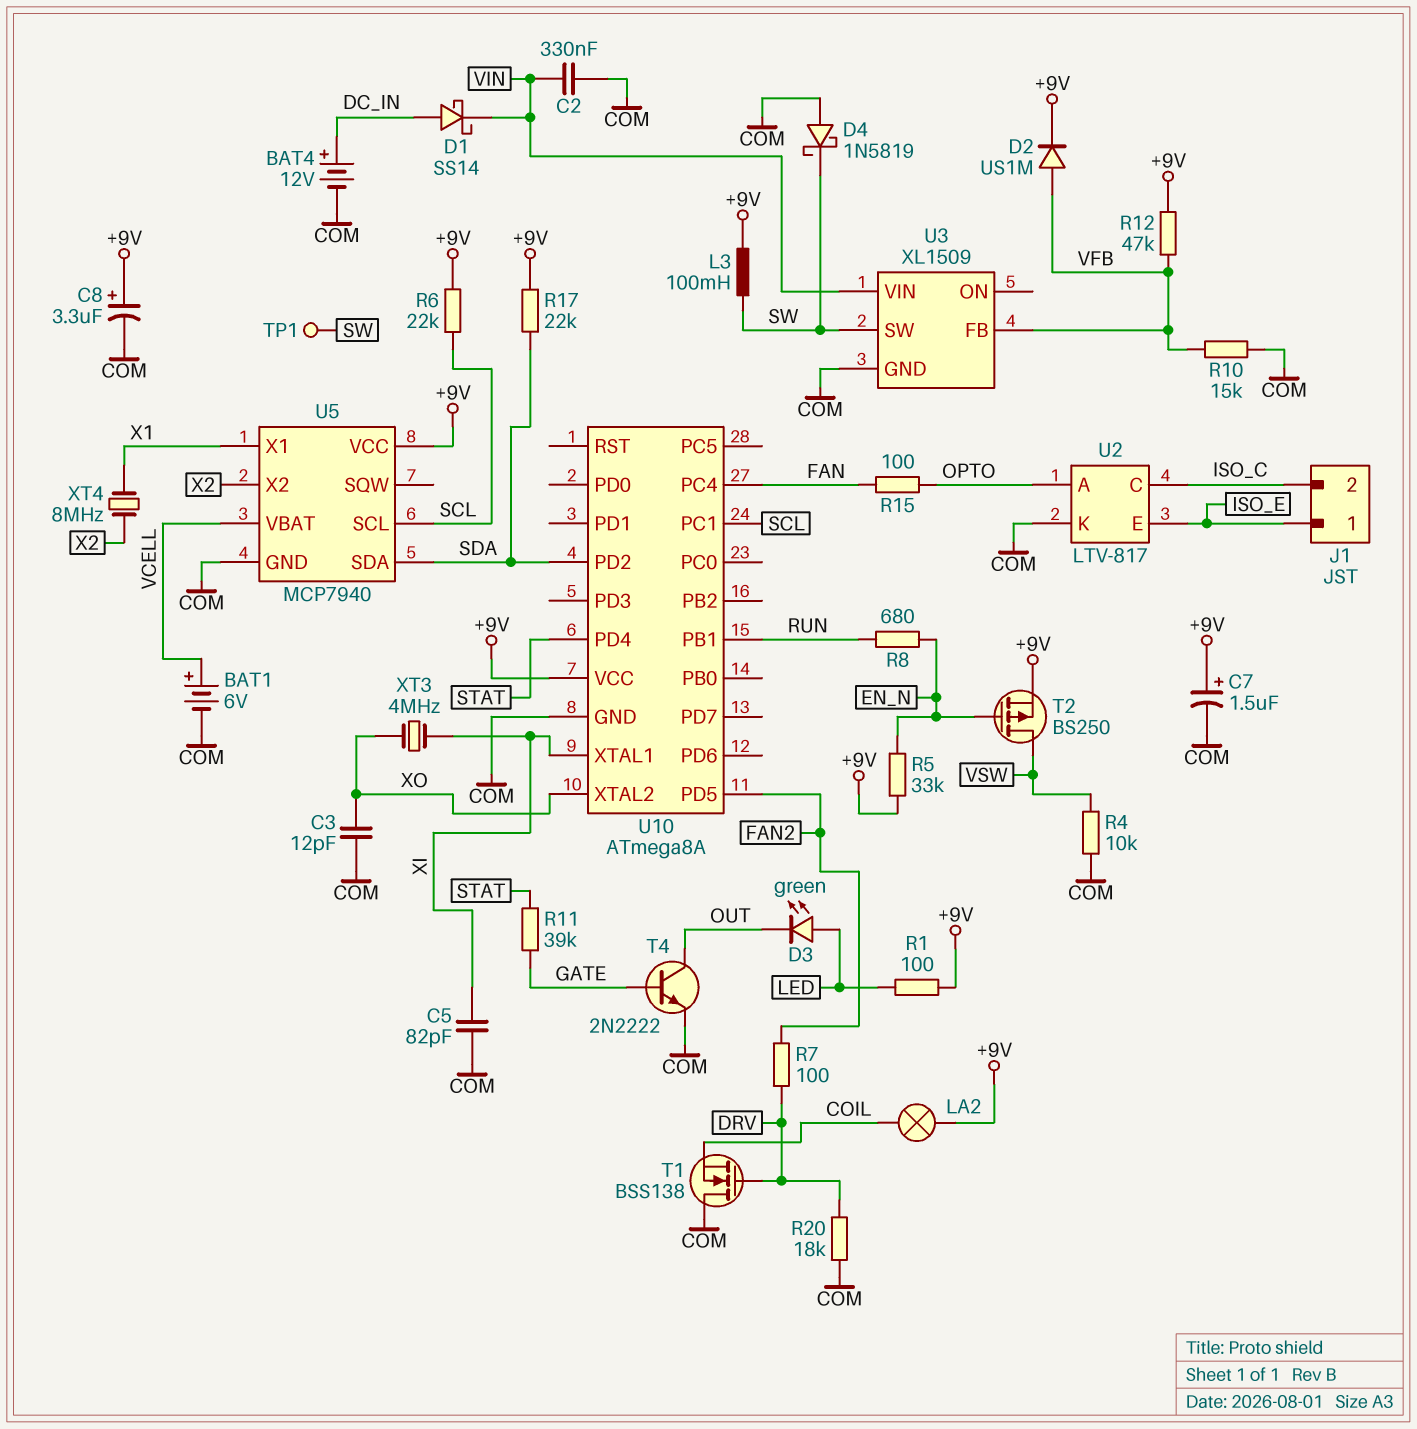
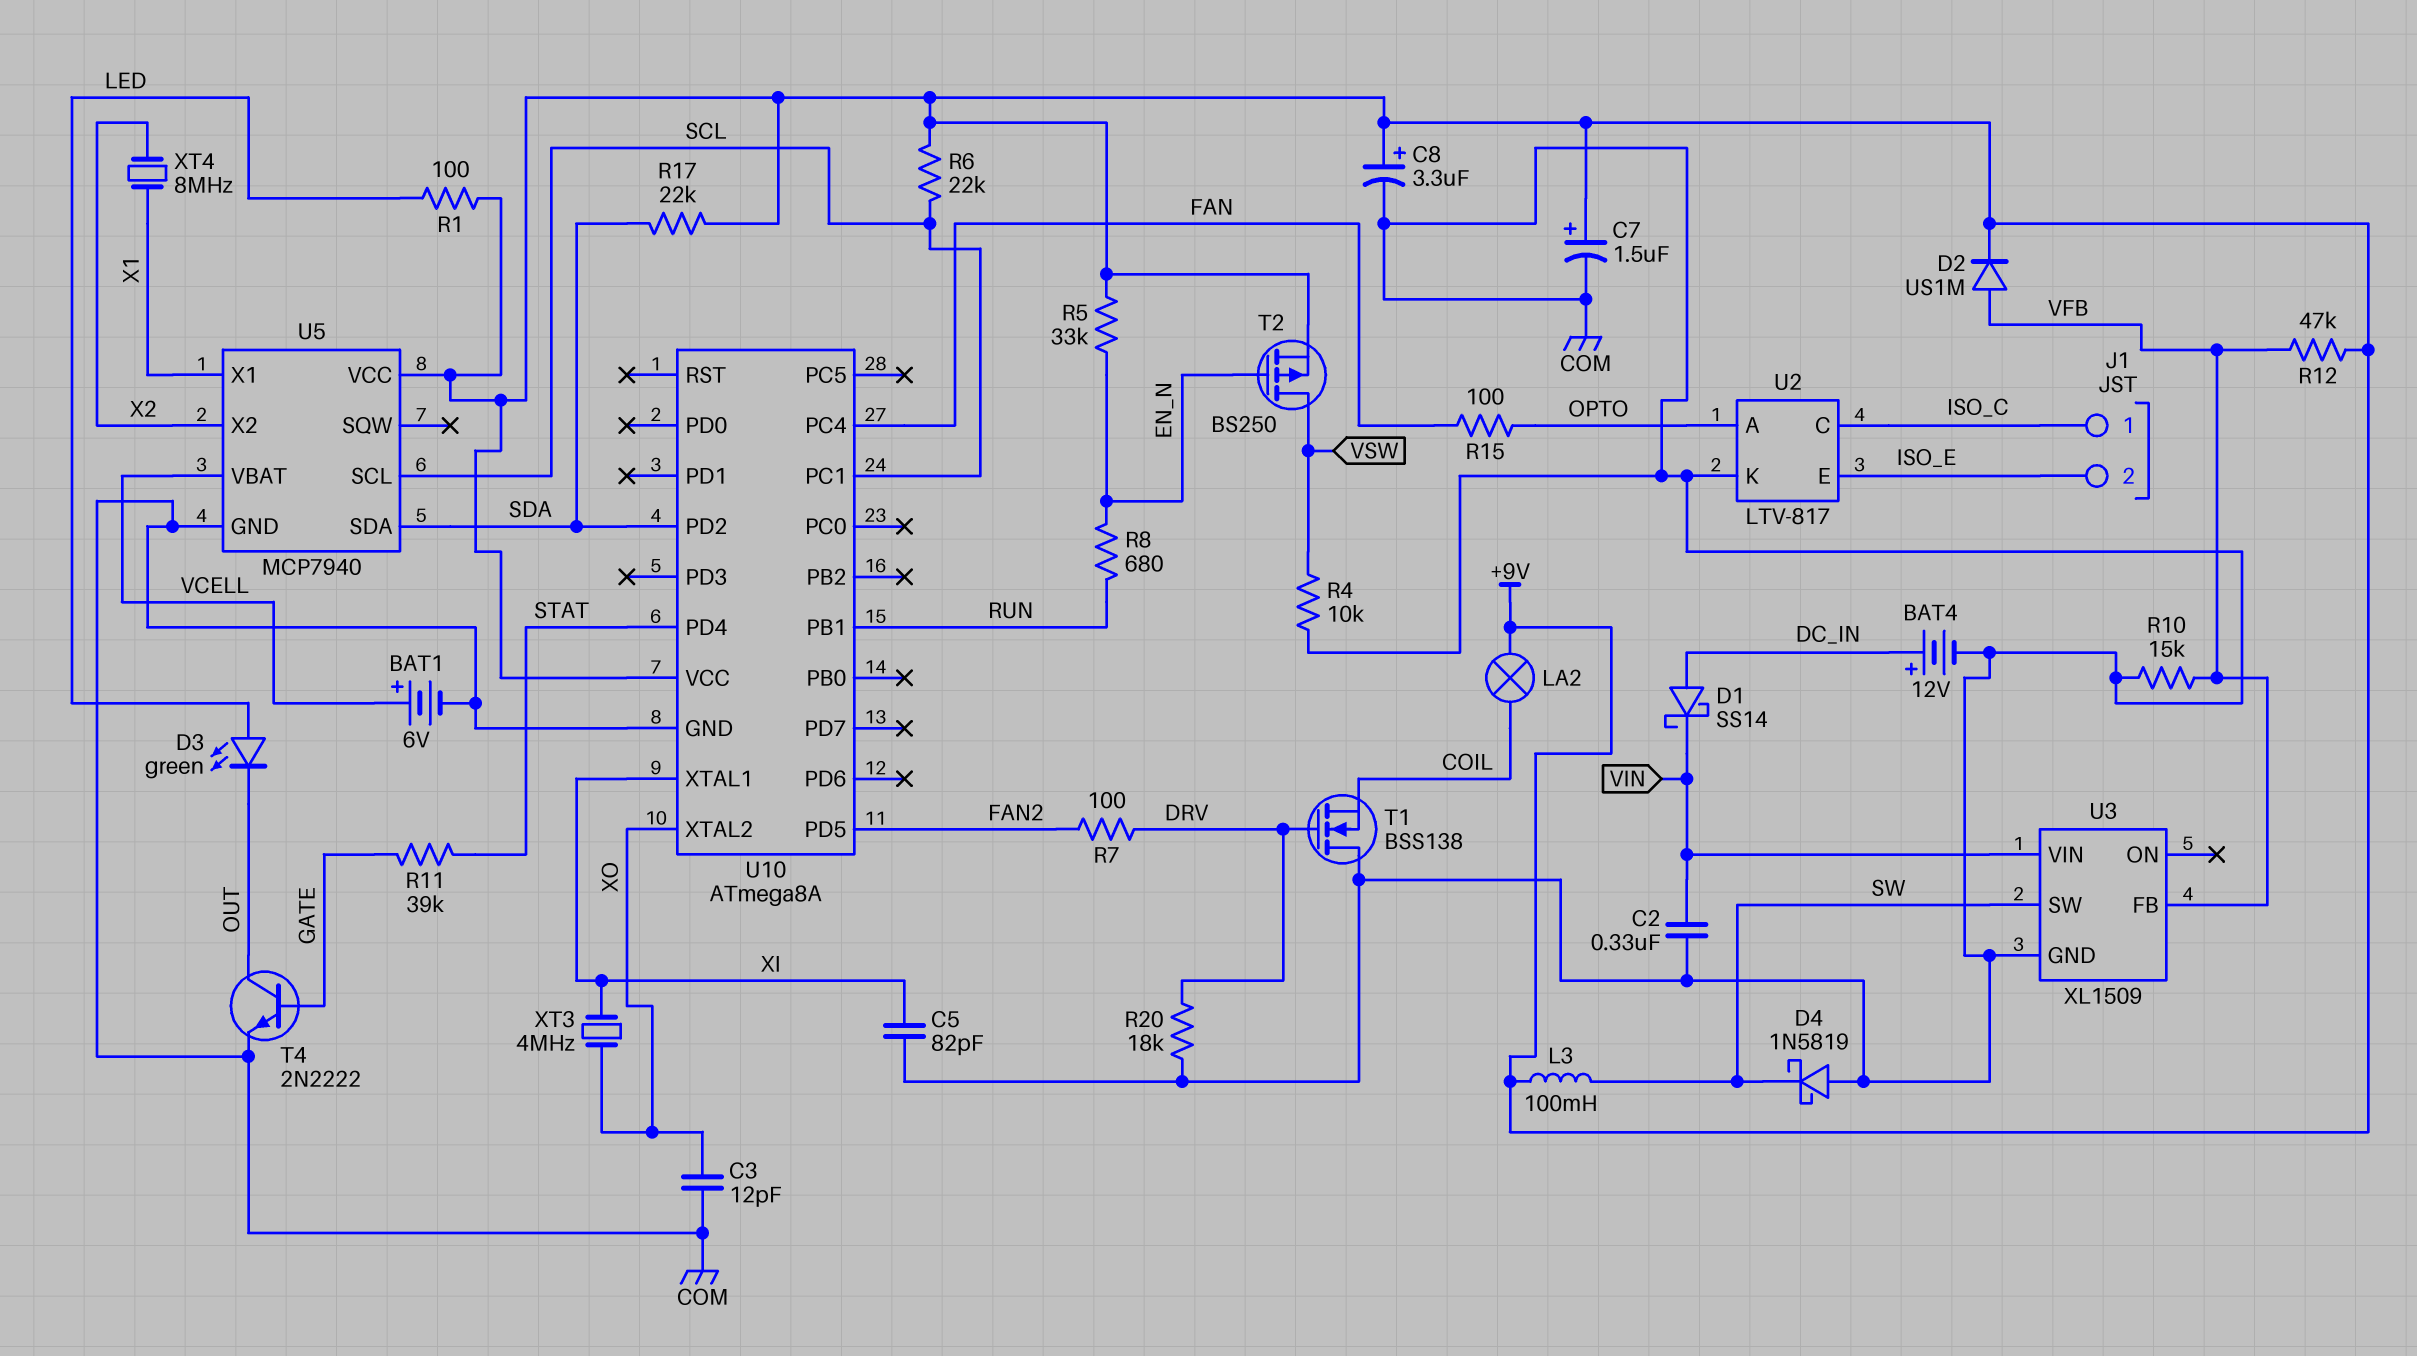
J1 pin 1: ISO_E -> ISO_C
J1 pin 2: ISO_C -> ISO_E
TP1: test point (SW) -> none

